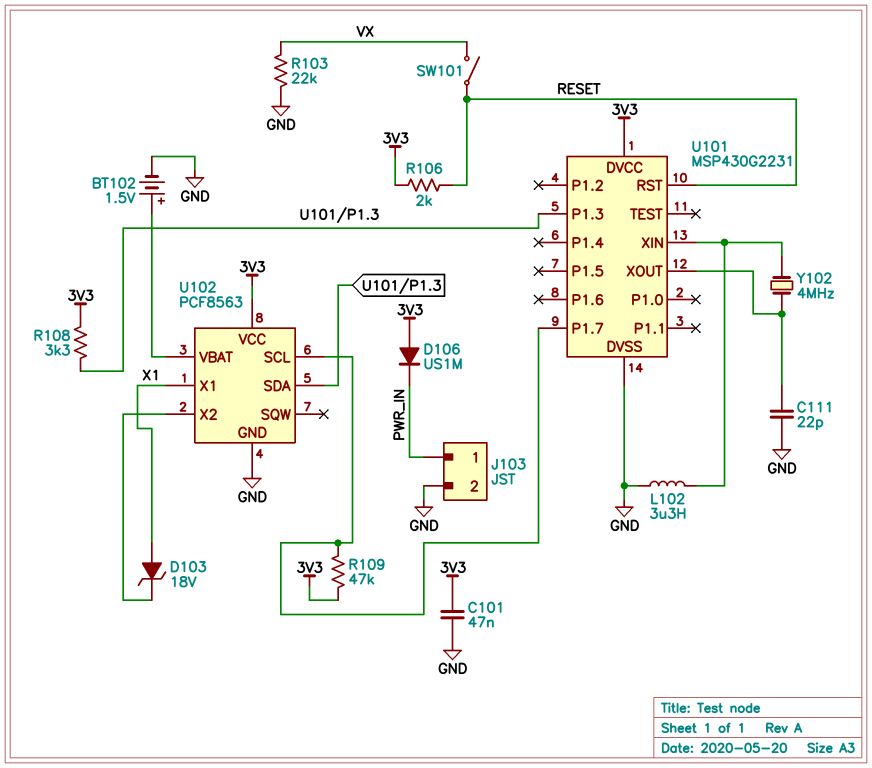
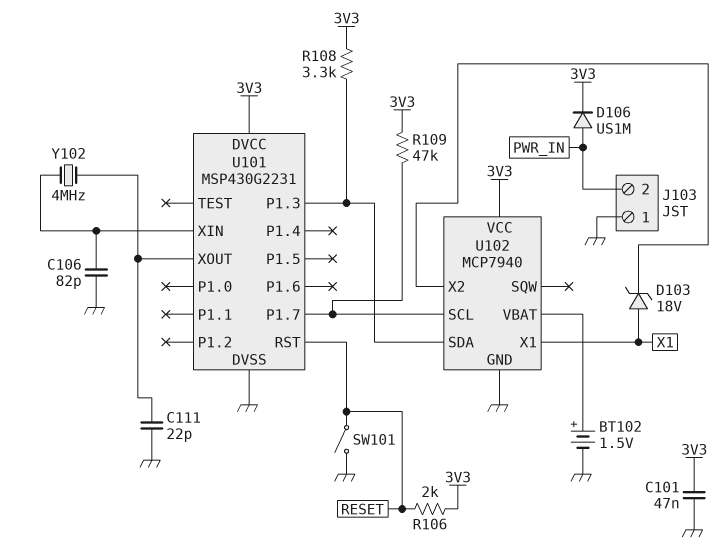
C106: none -> 82pF (GND, U101/XIN)
D106: diode US1M (A 3V3, K PWR_IN) -> diode US1M (A PWR_IN, K 3V3)
J103 pin 1: PWR_IN -> GND
J103 pin 2: GND -> PWR_IN
L102: 3.3uH (GND, U101/XIN) -> none
R103: 22k (GND, VX) -> none
SW101: switch (RESET, VX) -> switch (GND, RESET)
U102: PCF8563 -> MCP7940

